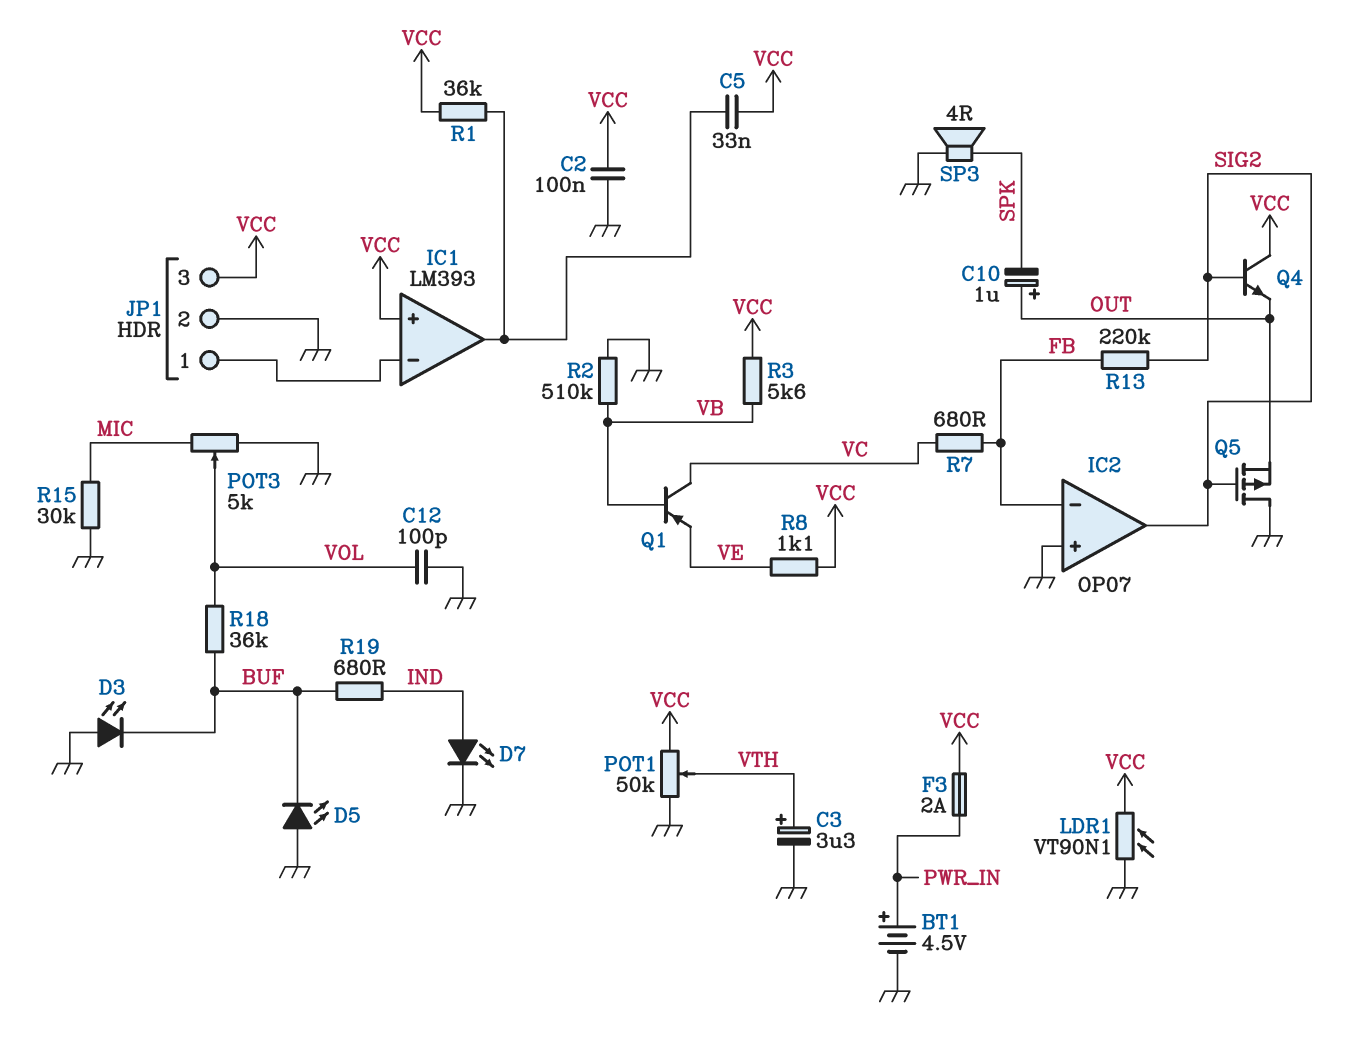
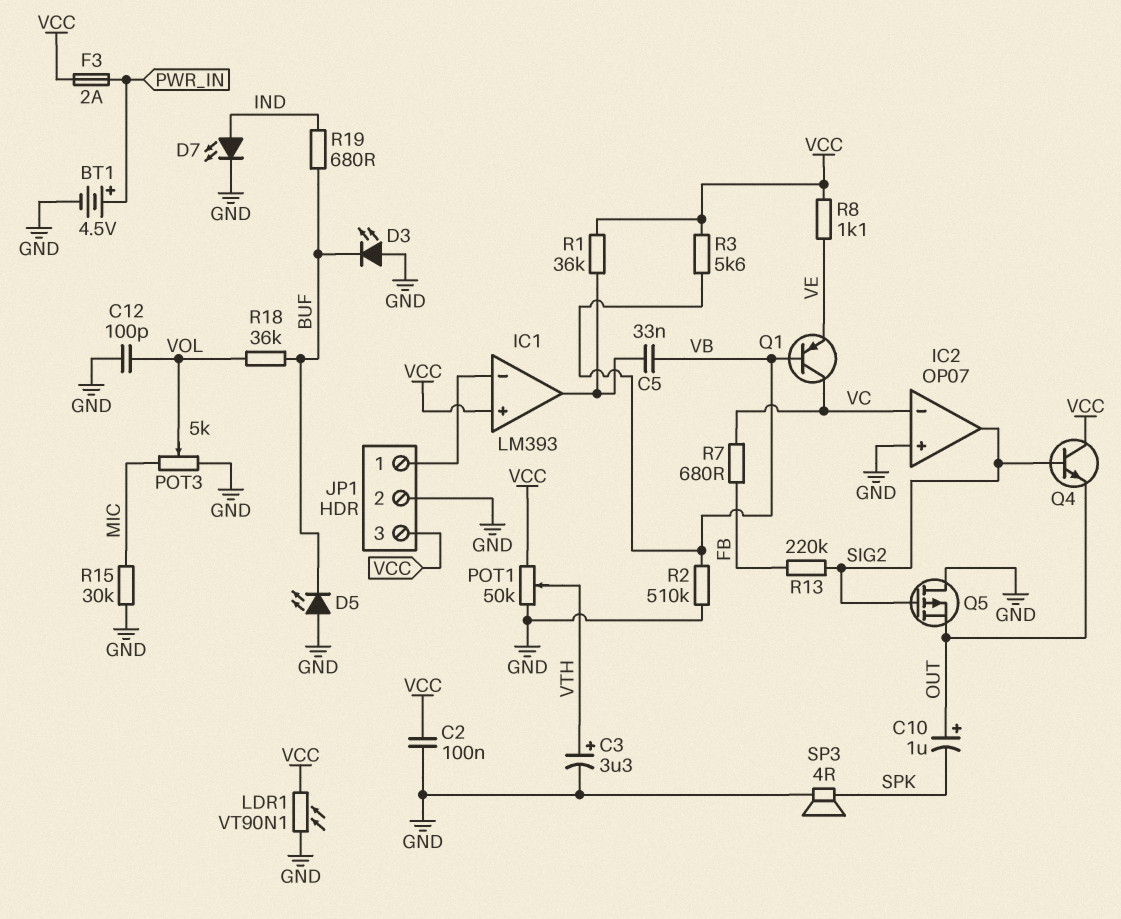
C5: 33nF (IC1/out, VCC) -> 33nF (IC1/out, VB)
IC2 pin in-: FB -> VC

